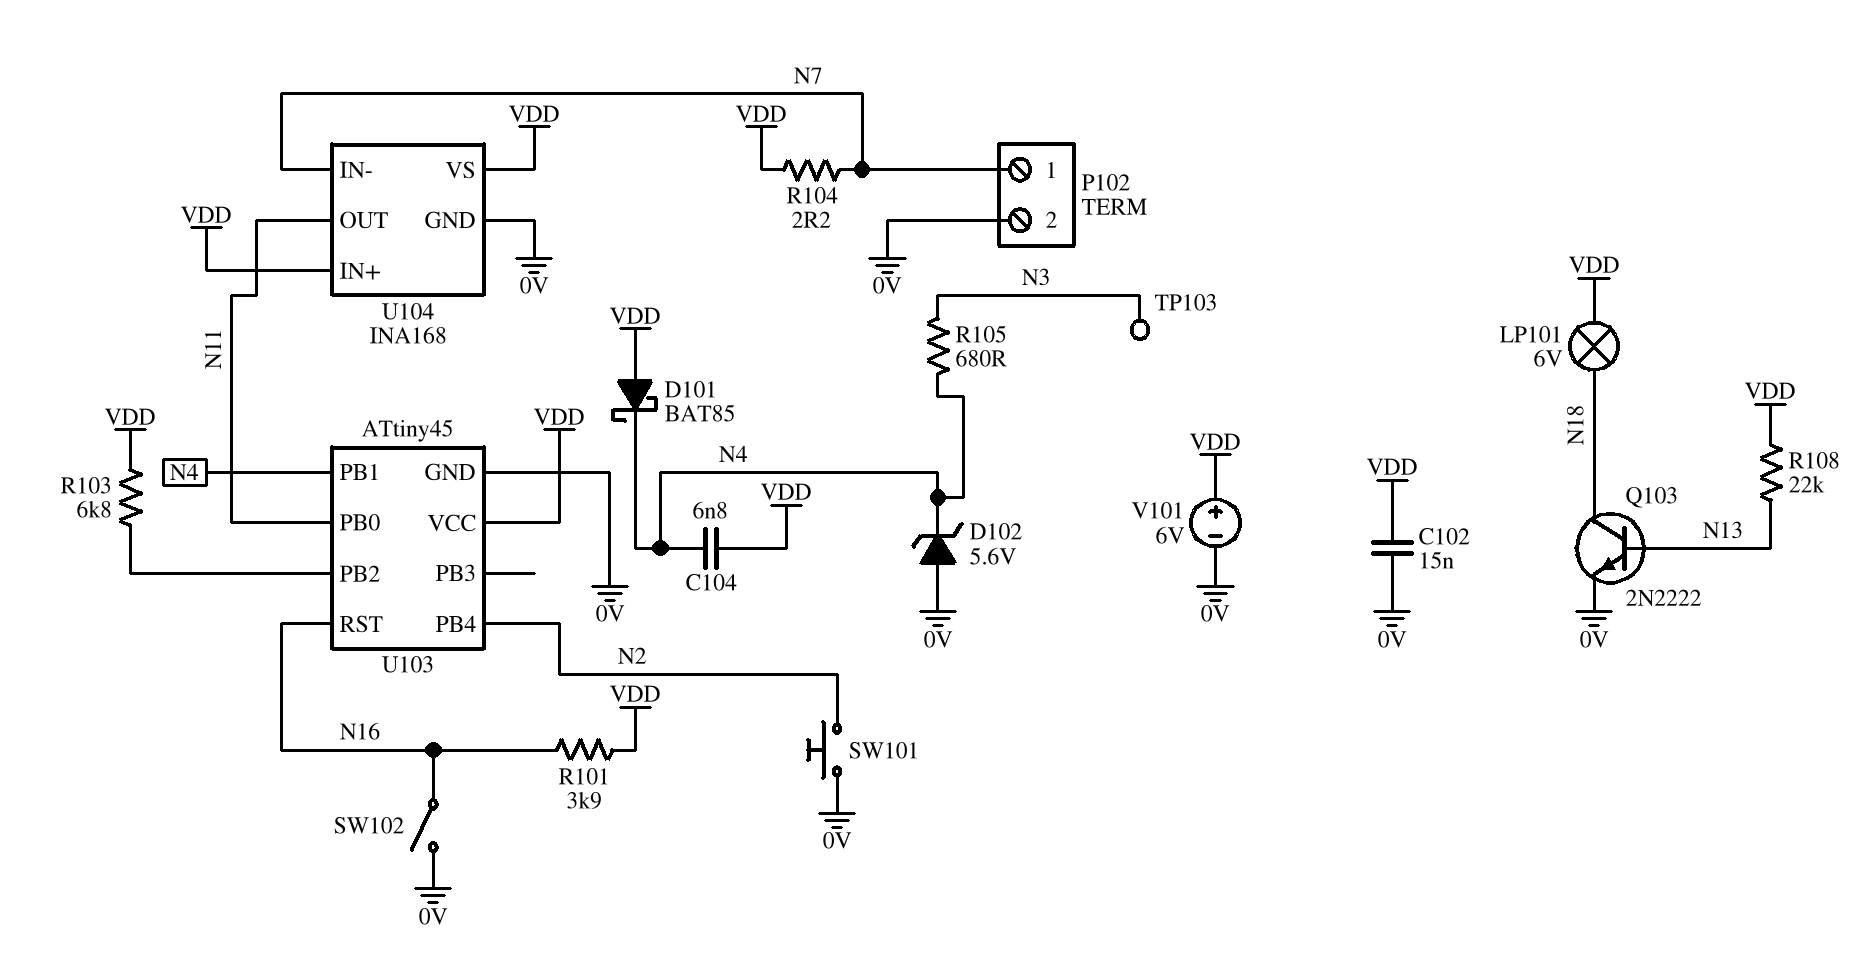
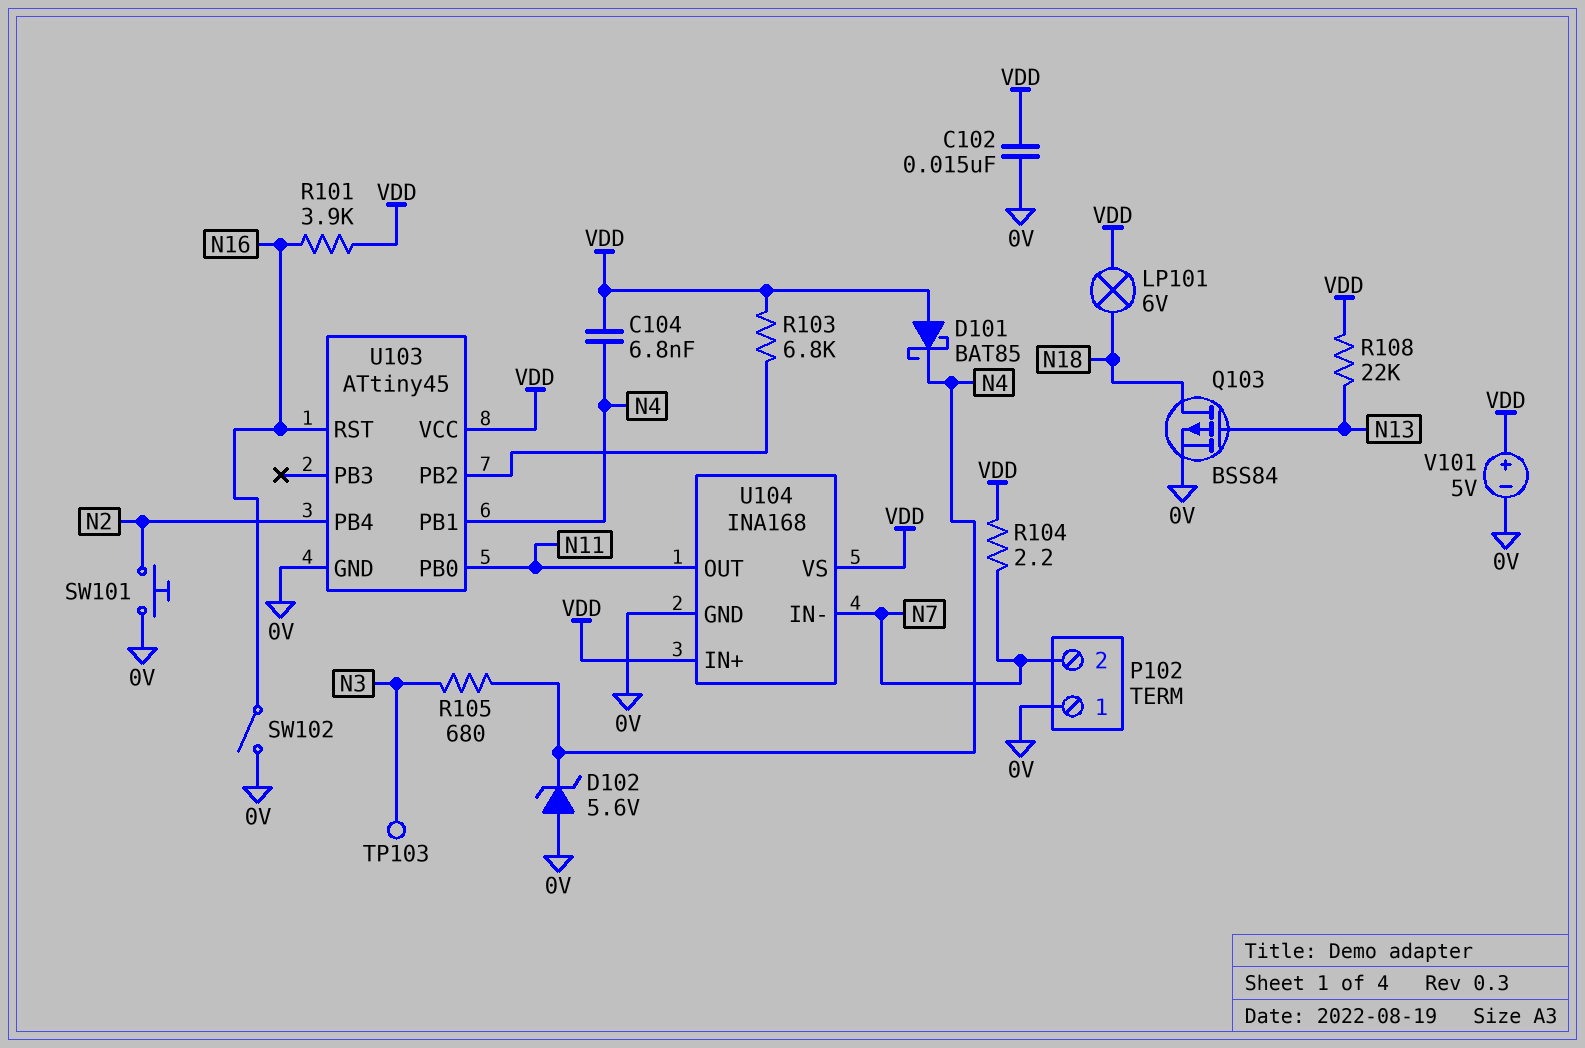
P102 pin 1: N7 -> 0V
P102 pin 2: 0V -> N7
Q103: NPN 2N2222 (B N13, C N18, E 0V) -> PMOS BSS84 (G N13, D N18, S 0V)
V101: 6V (plus VDD, minus 0V) -> 5V (plus VDD, minus 0V)

